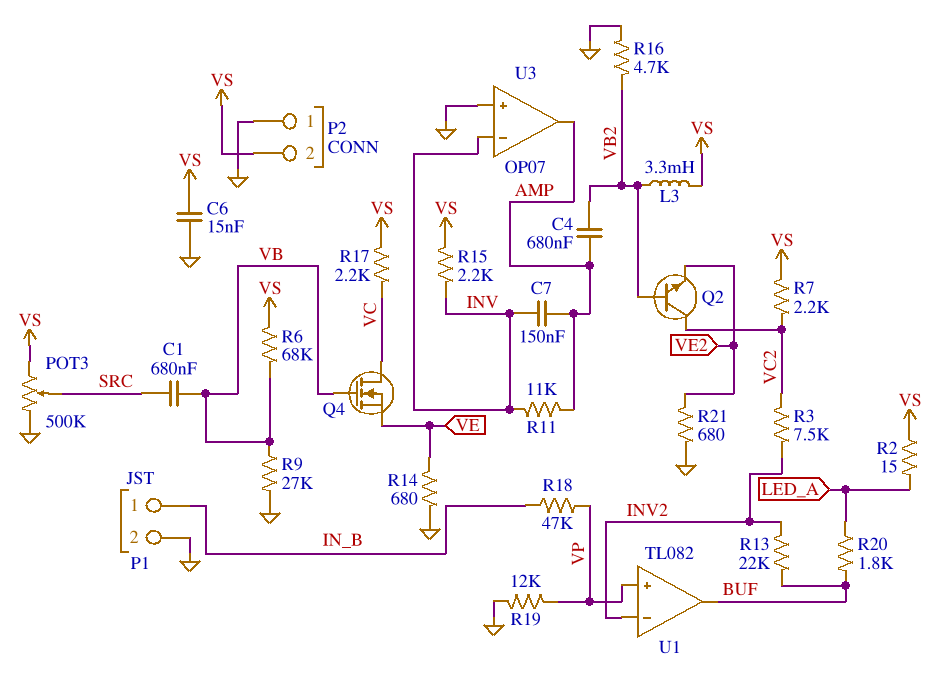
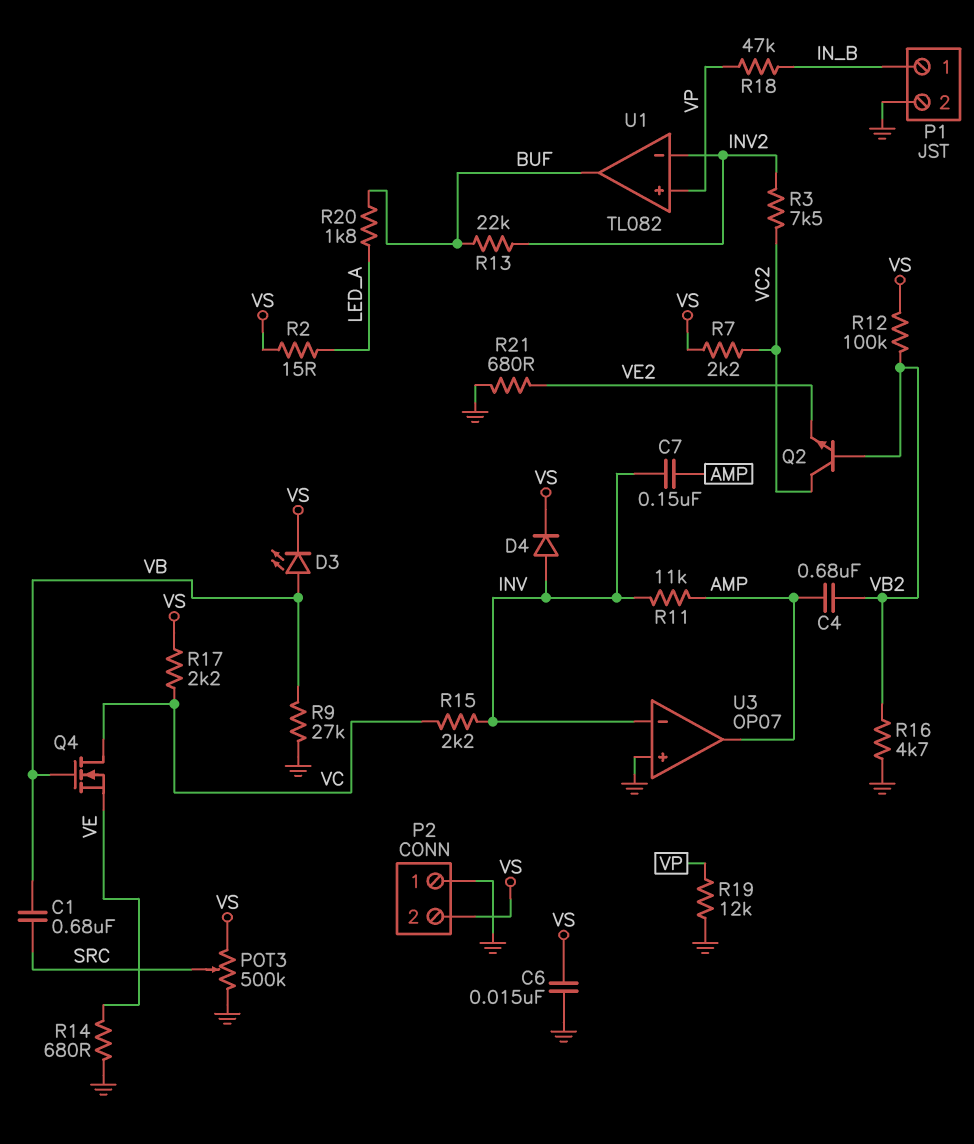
D3: none -> LED (A VB, K VS)
D4: none -> diode (A INV, K VS)
L3: 3.3mH (VB2, VS) -> none
R6: 68k (VB, VS) -> none
R12: none -> 100k (VB2, VS)
R15: 2.2k (INV, VS) -> 2.2k (INV, VC)

